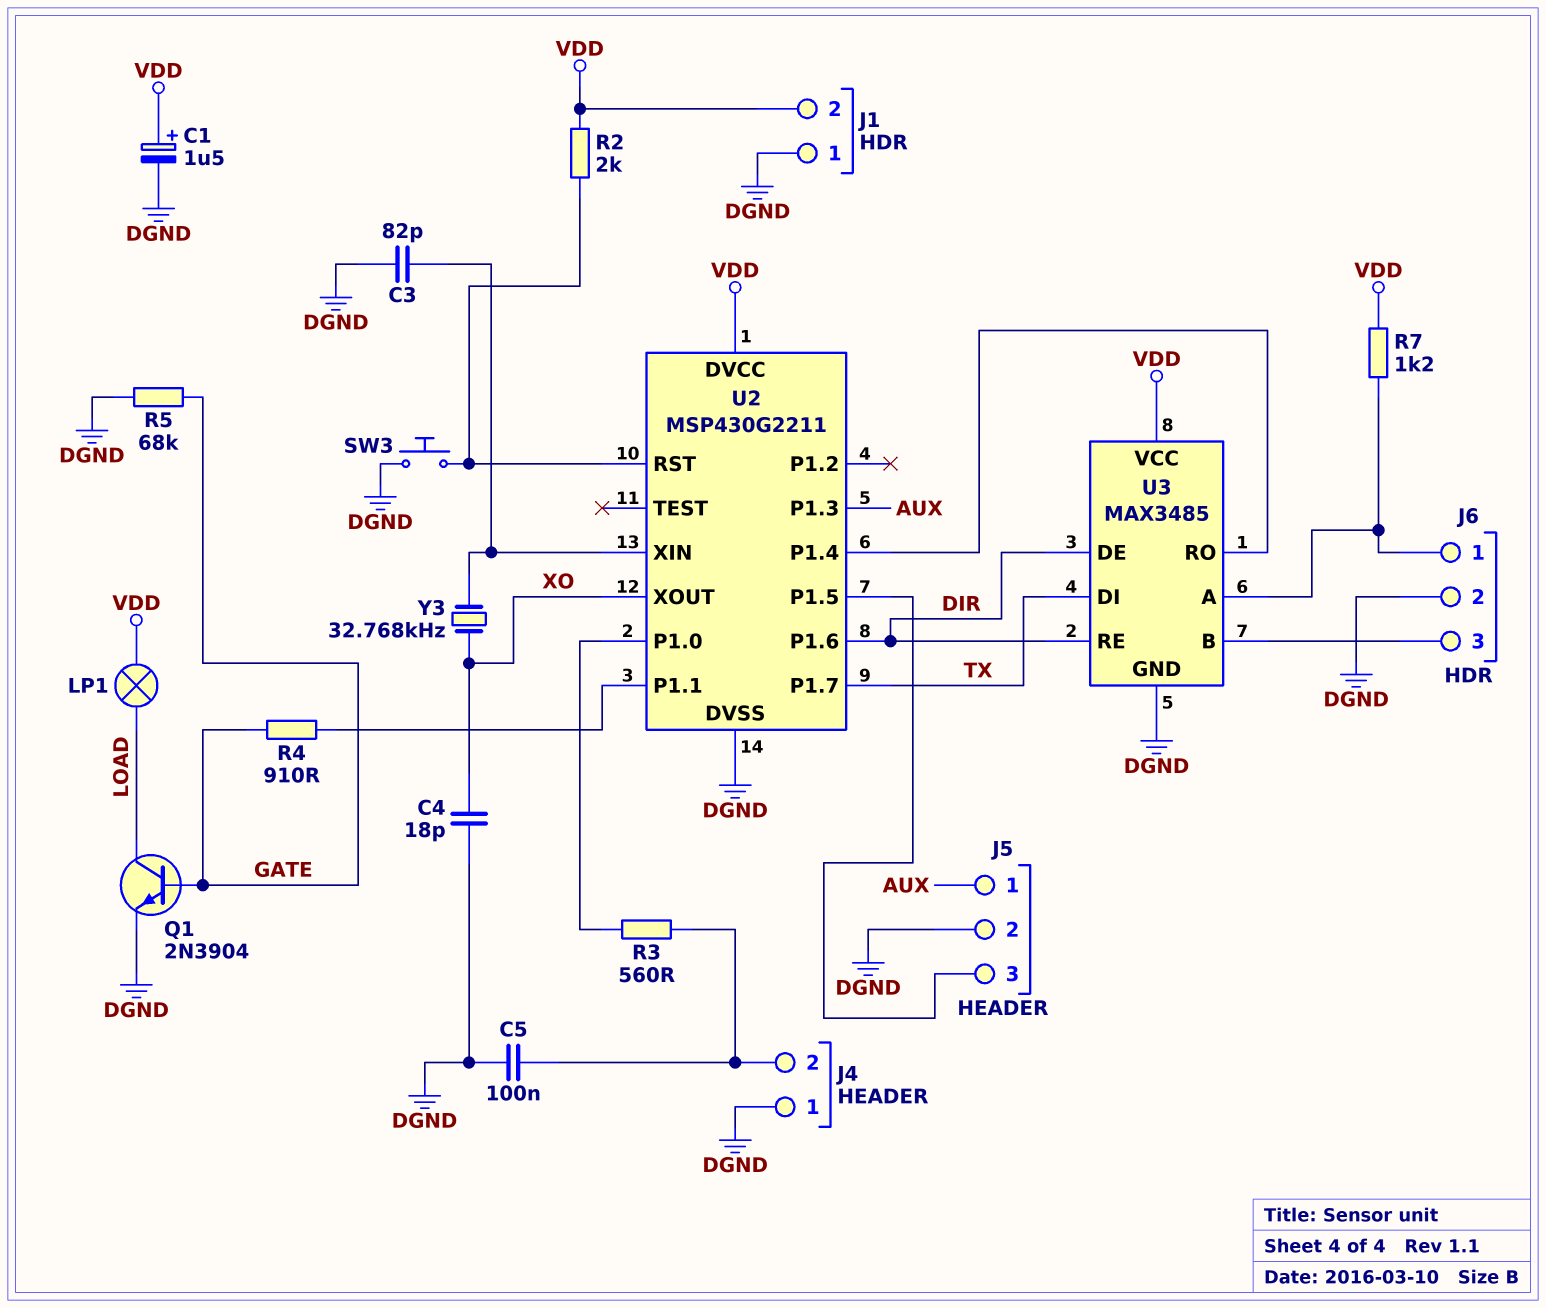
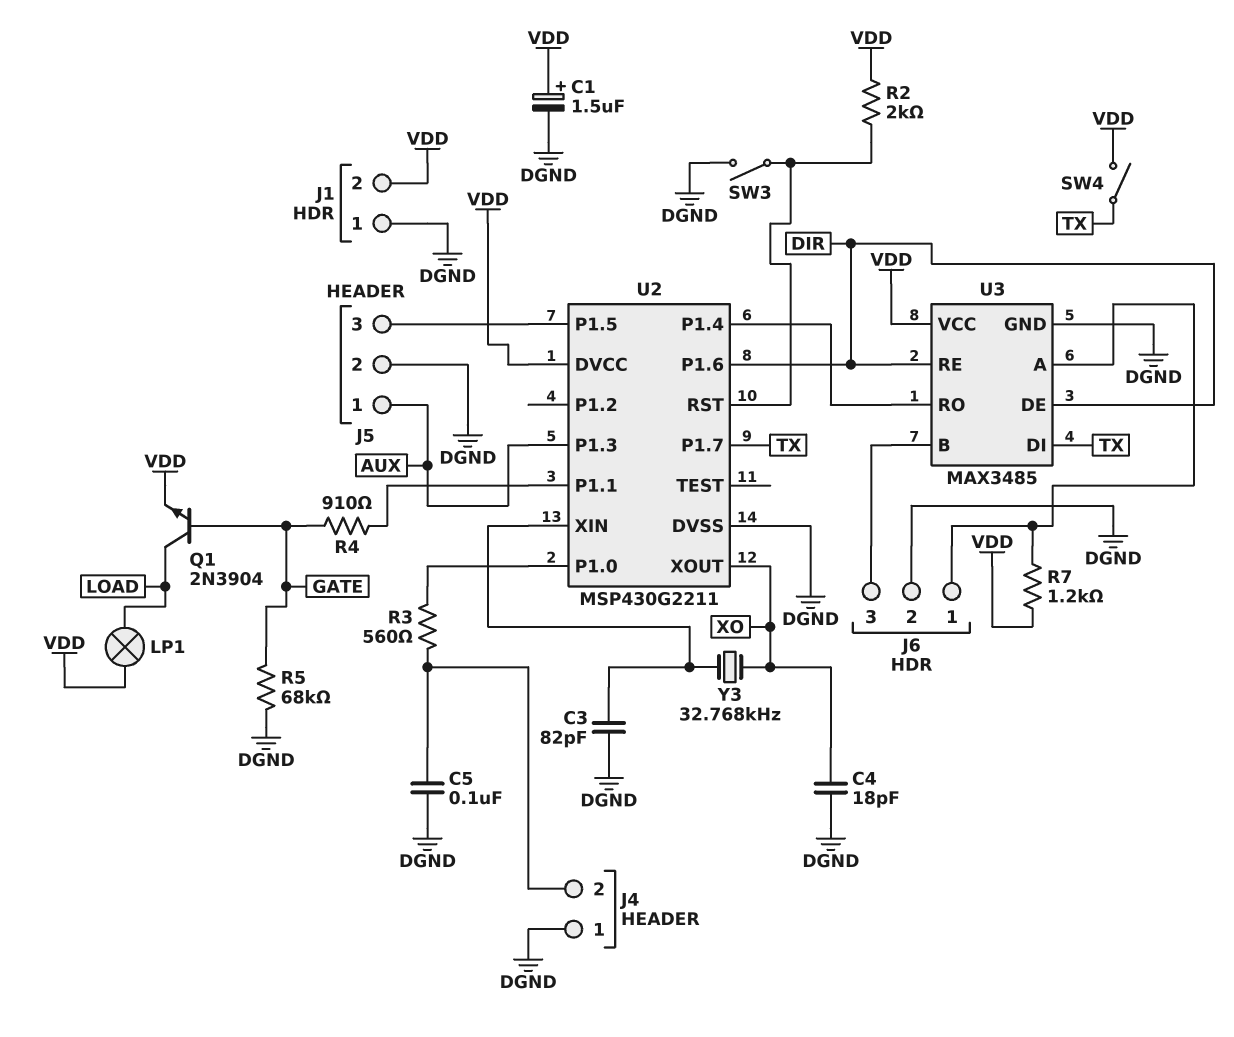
Q1: NPN 2N3904 (B GATE, C LOAD, E DGND) -> NPN 2N3904 (B GATE, C LOAD, E VDD)
SW3: button (DGND, U2/RST) -> switch (DGND, U2/RST)
SW4: none -> switch (TX, VDD)

